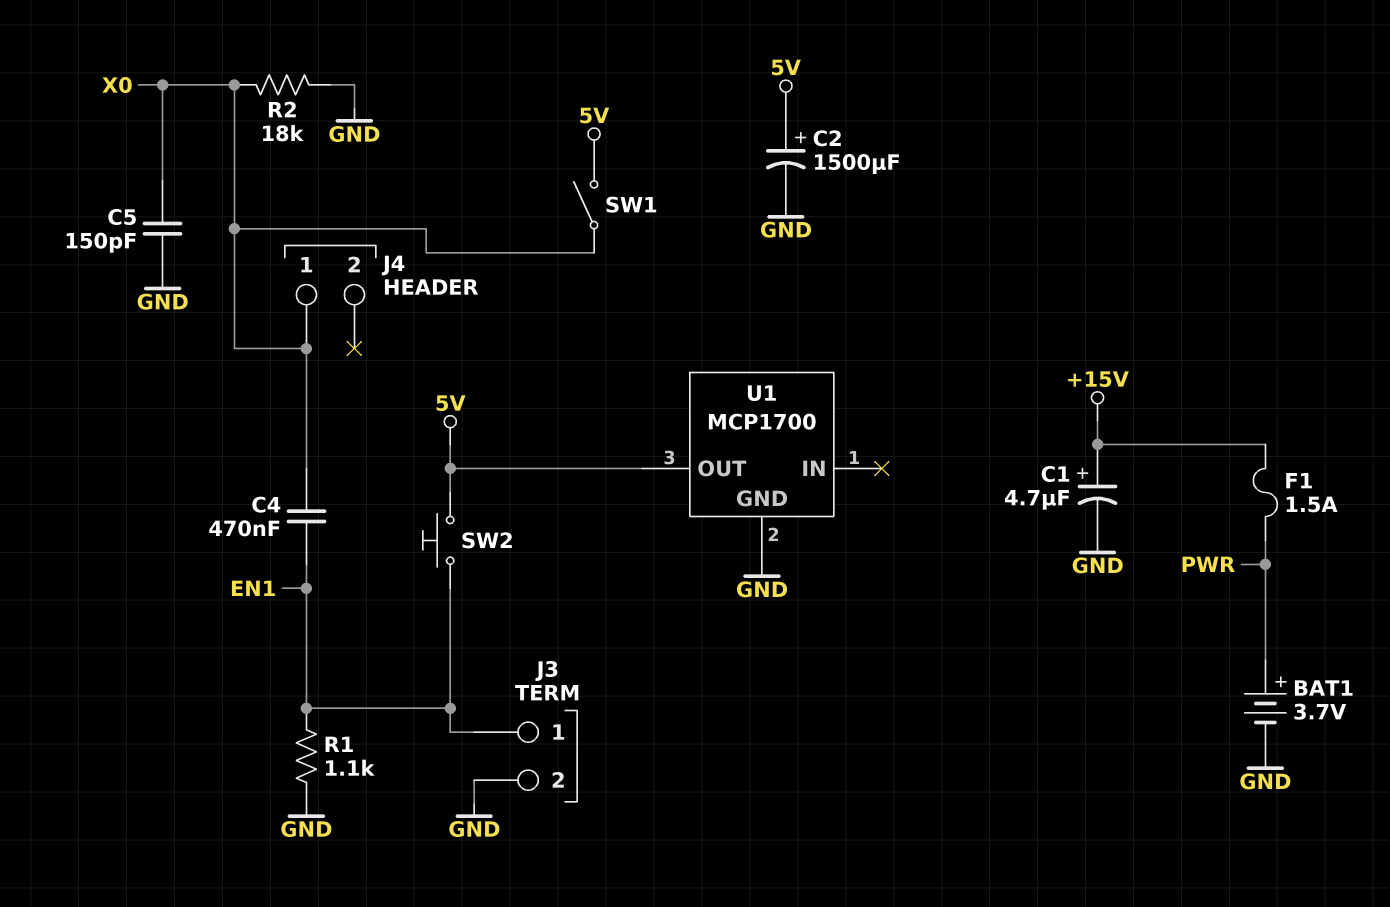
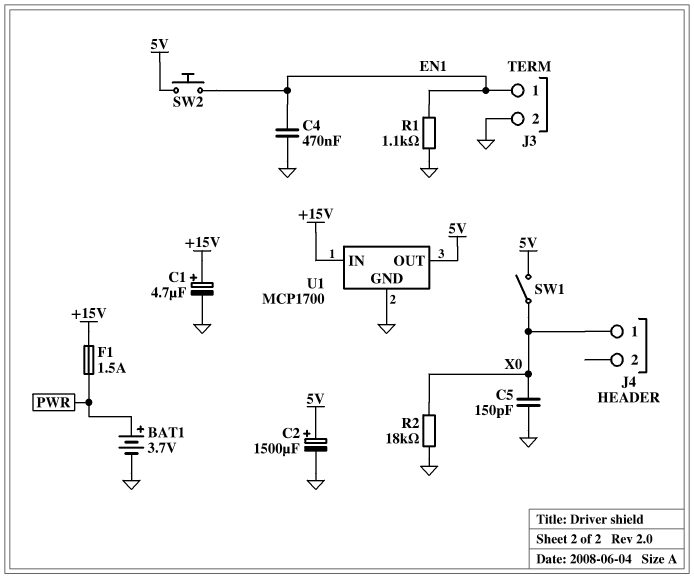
C4: 470nF (EN1, X0) -> 470nF (EN1, GND)
U1 pin IN: none -> +15V

